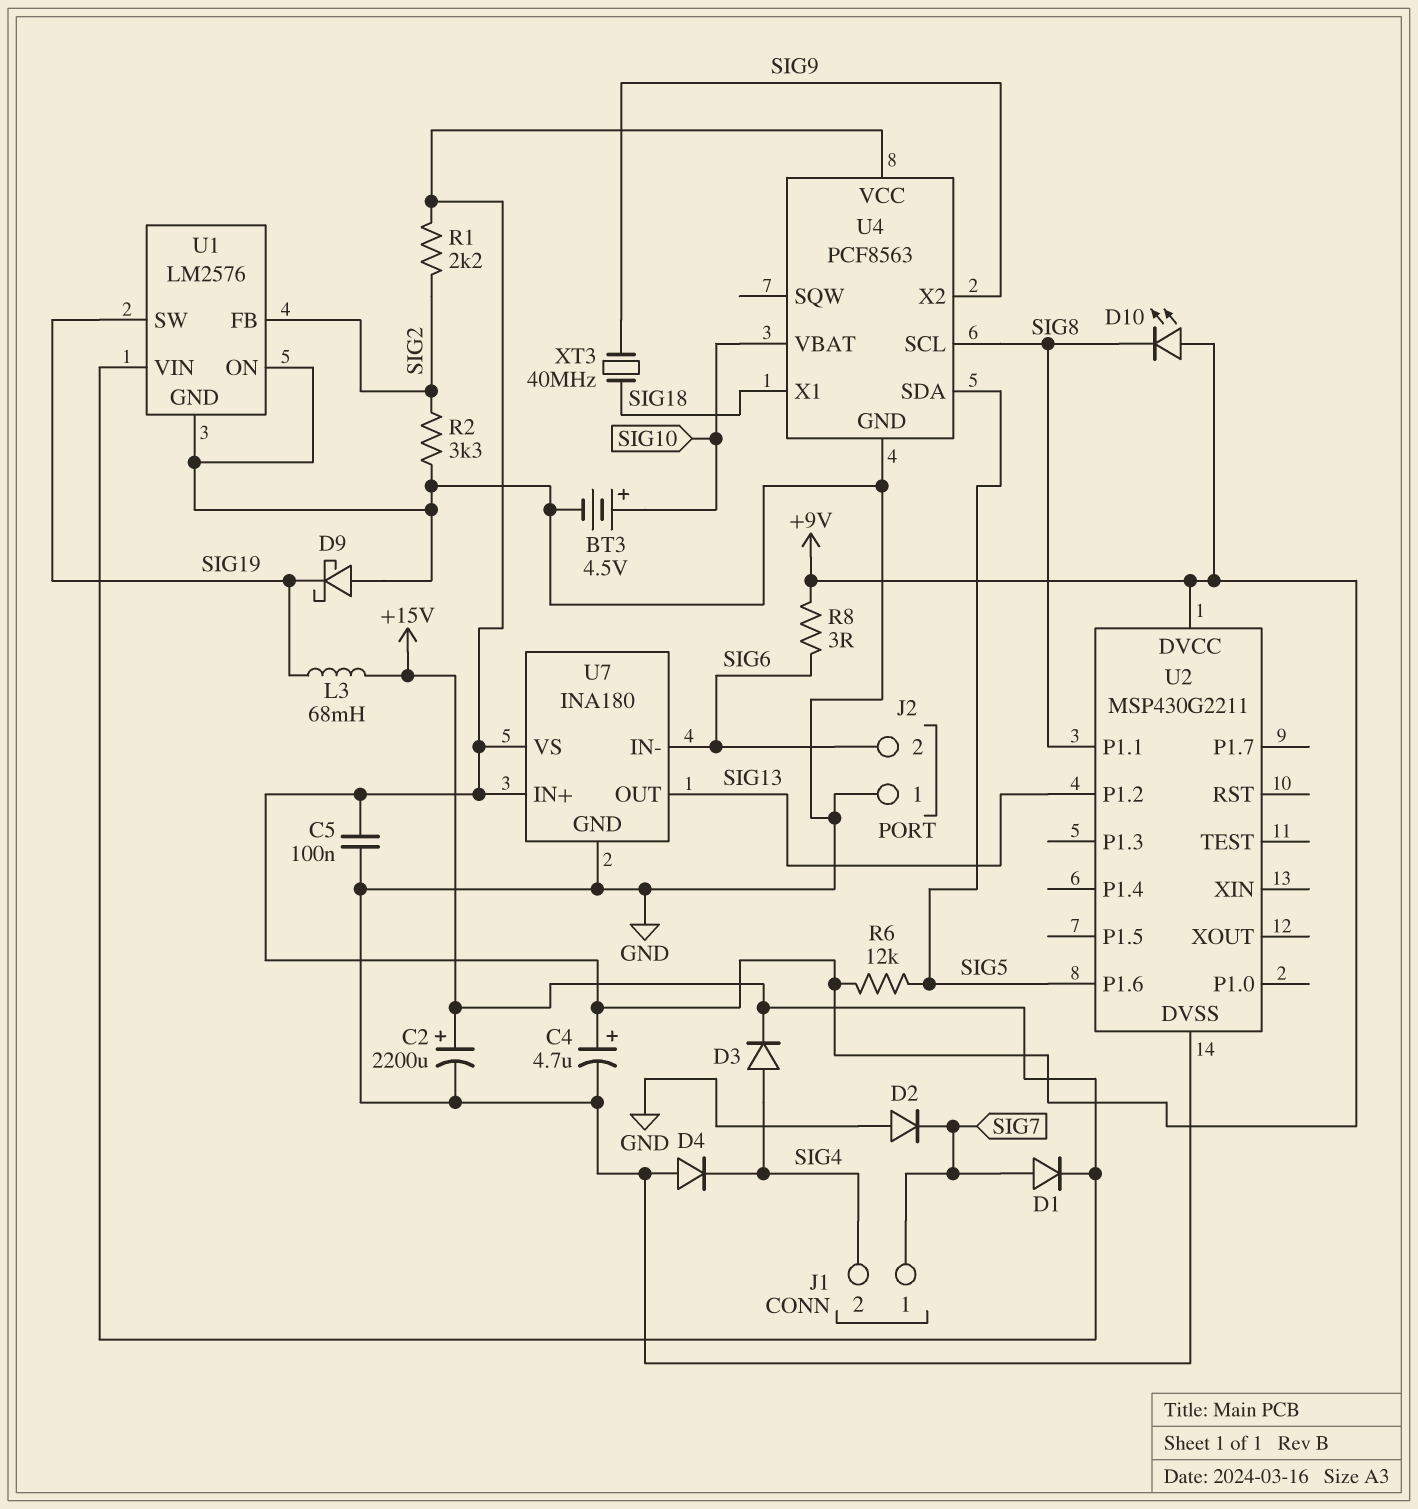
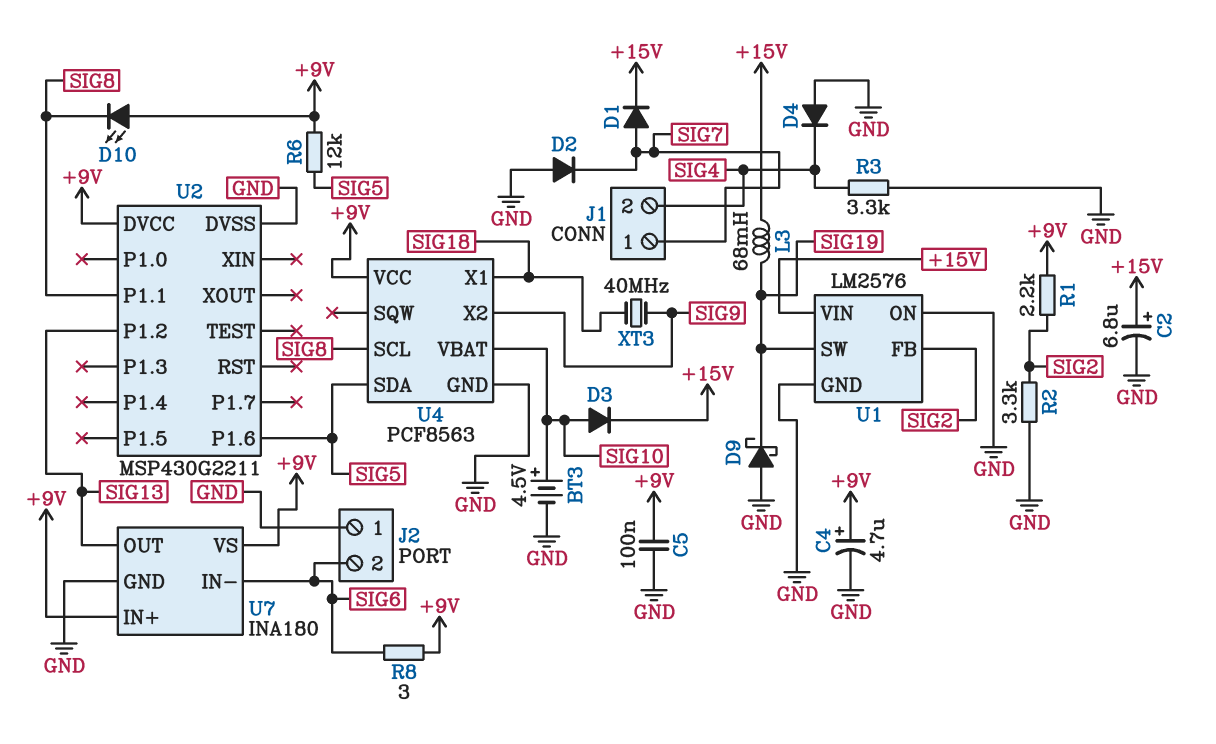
C2: 2200uF (plus +15V, minus GND) -> 6.8uF (plus +15V, minus GND)
D3: diode (A SIG4, K +15V) -> diode (A SIG10, K +15V)
R3: none -> 3.3k (GND, SIG4)

